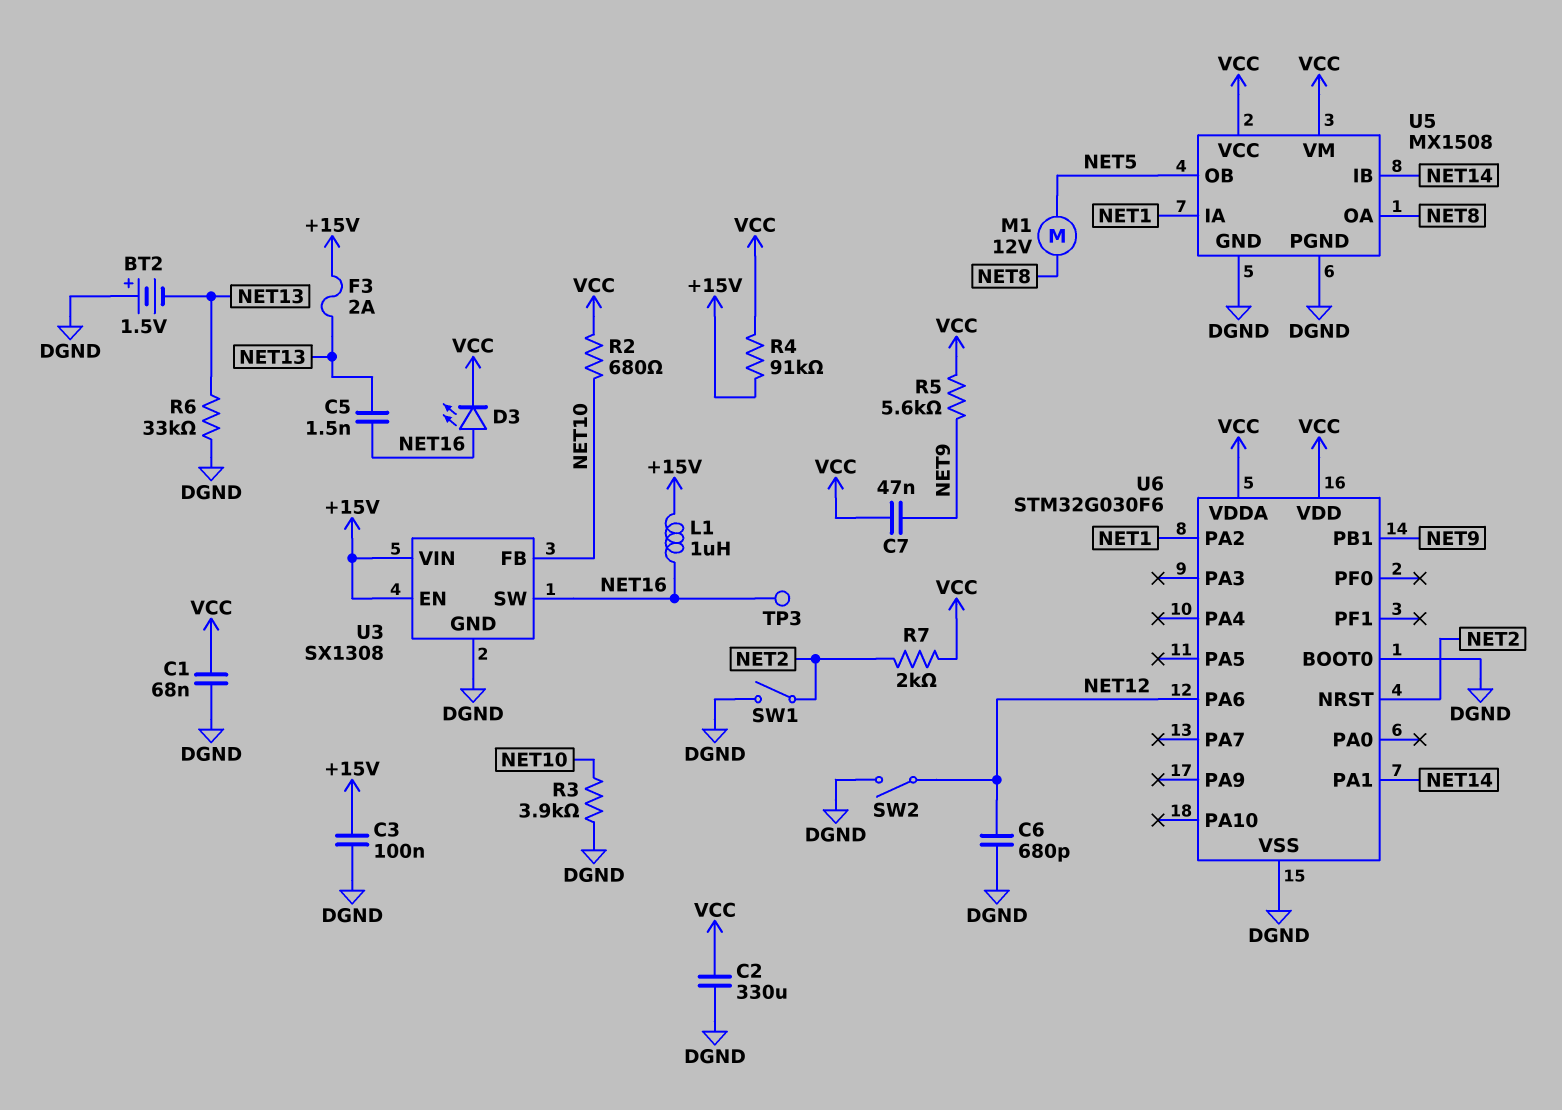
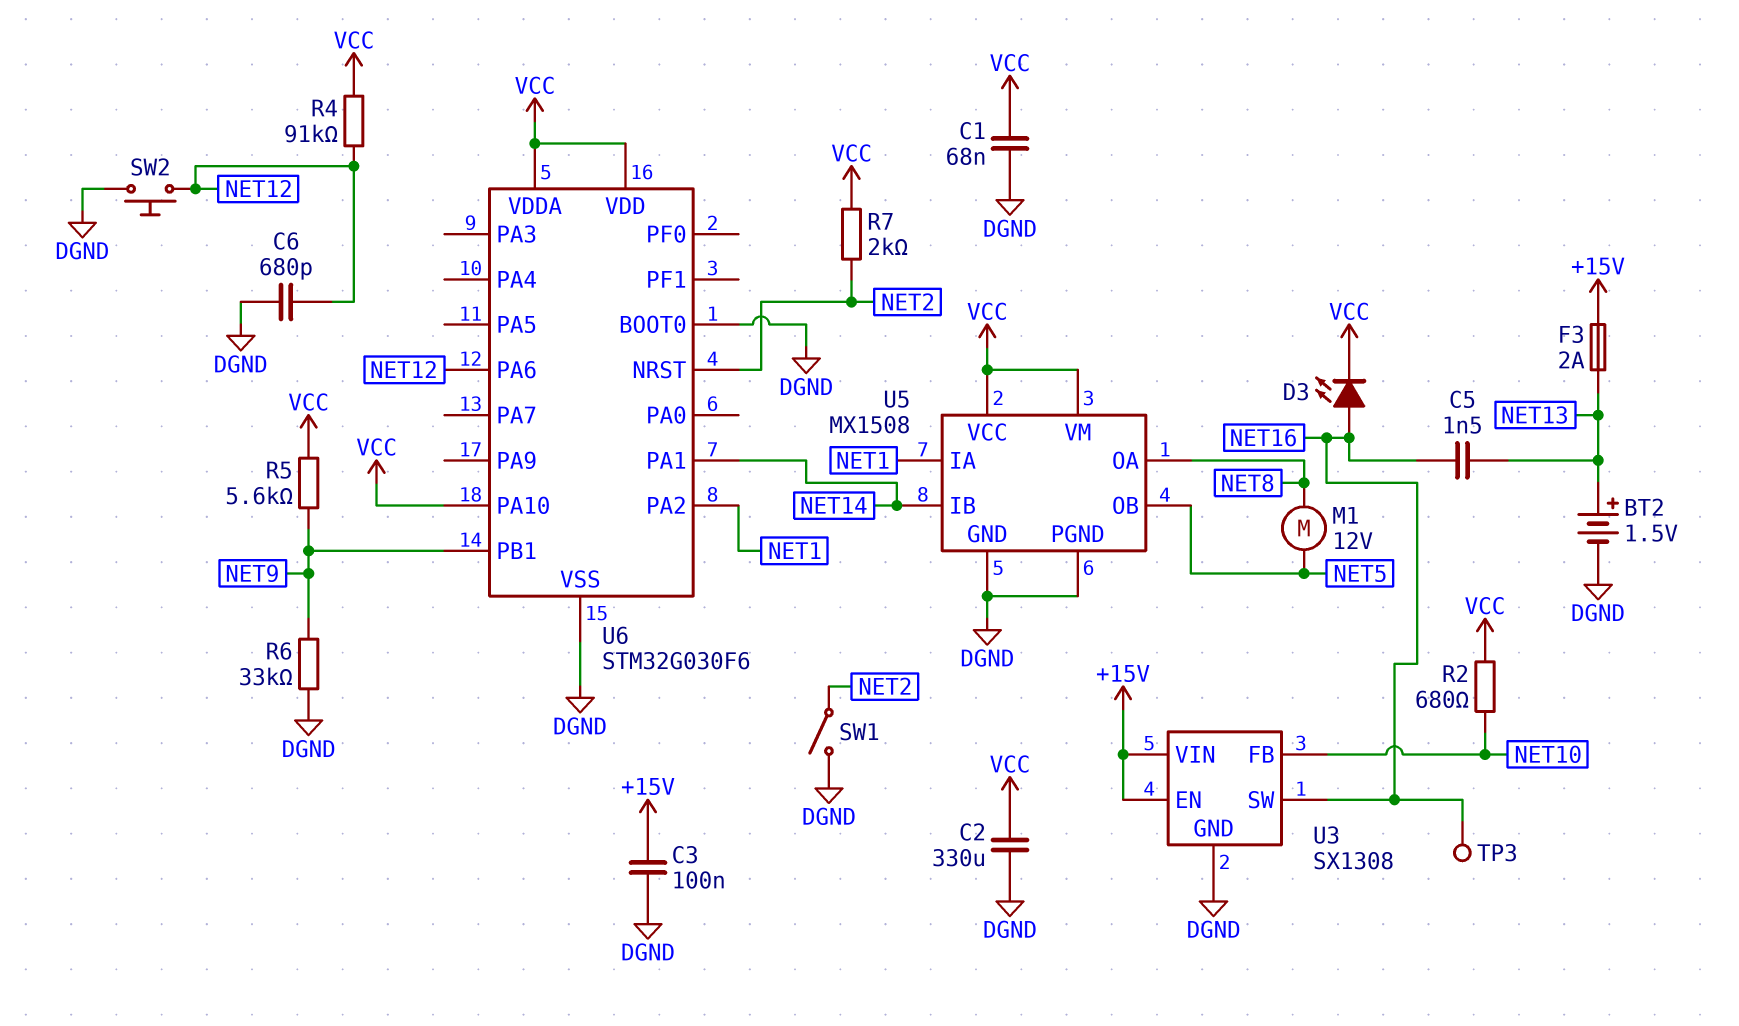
BT2: 1.5V (plus DGND, minus NET13) -> 1.5V (plus NET13, minus DGND)
C7: 47nF (NET9, VCC) -> none
L1: 1uH (+15V, NET16) -> none
R3: 3.9k (DGND, NET10) -> none
R4: 91k (+15V, VCC) -> 91k (NET12, VCC)
R6: 33k (DGND, NET13) -> 33k (DGND, NET9)
SW2: switch (DGND, NET12) -> button (DGND, NET12)
U6 pin PA10: none -> VCC

